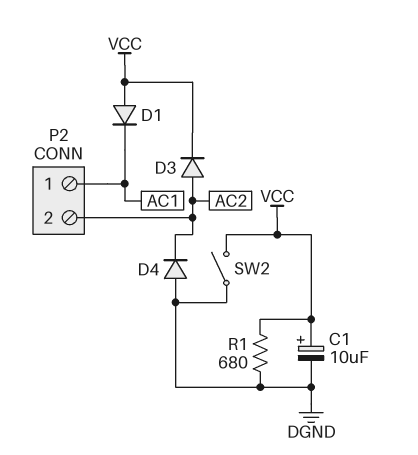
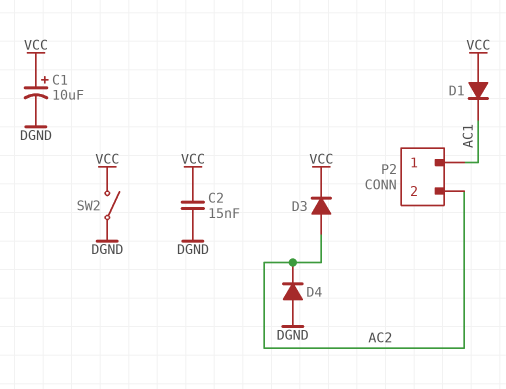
C2: none -> 15nF (DGND, VCC)
R1: 680 (DGND, VCC) -> none

